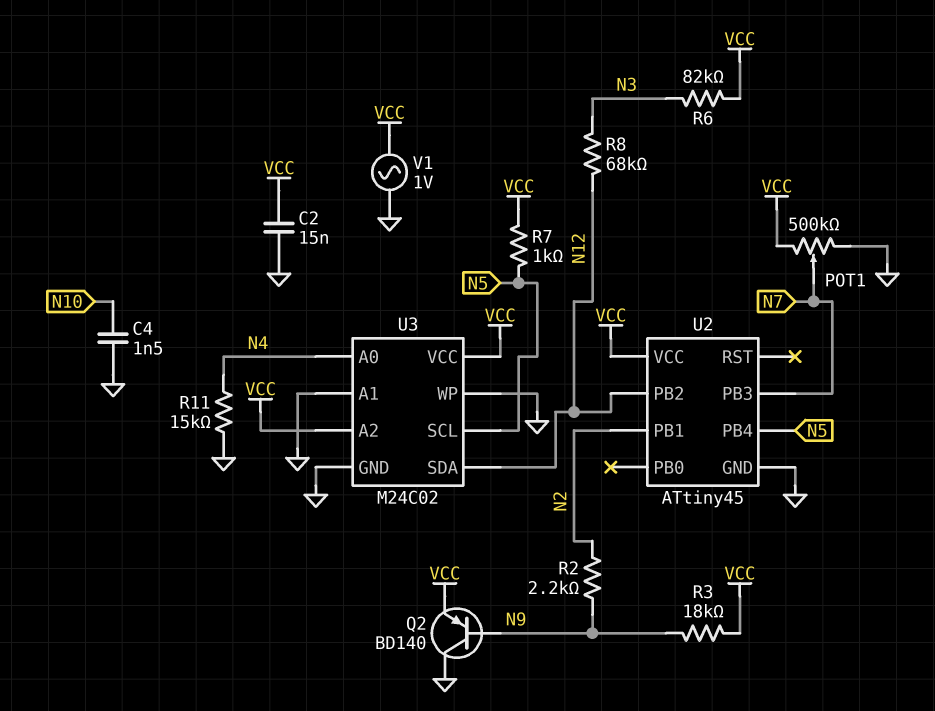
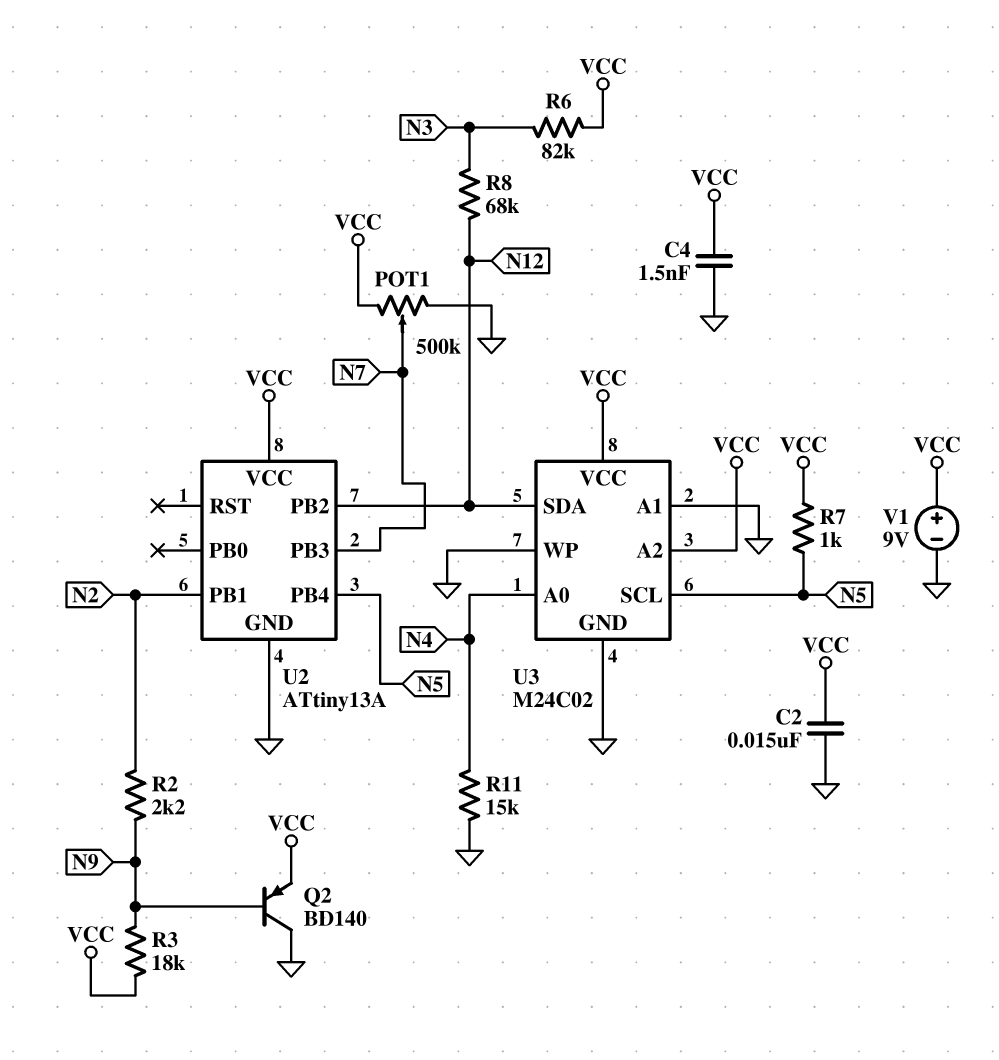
C4: 1.5nF (GND, N10) -> 1.5nF (GND, VCC)
U2: ATtiny45 -> ATtiny13A
V1: AC 1V (GND, VCC) -> 9V (plus VCC, minus GND)

